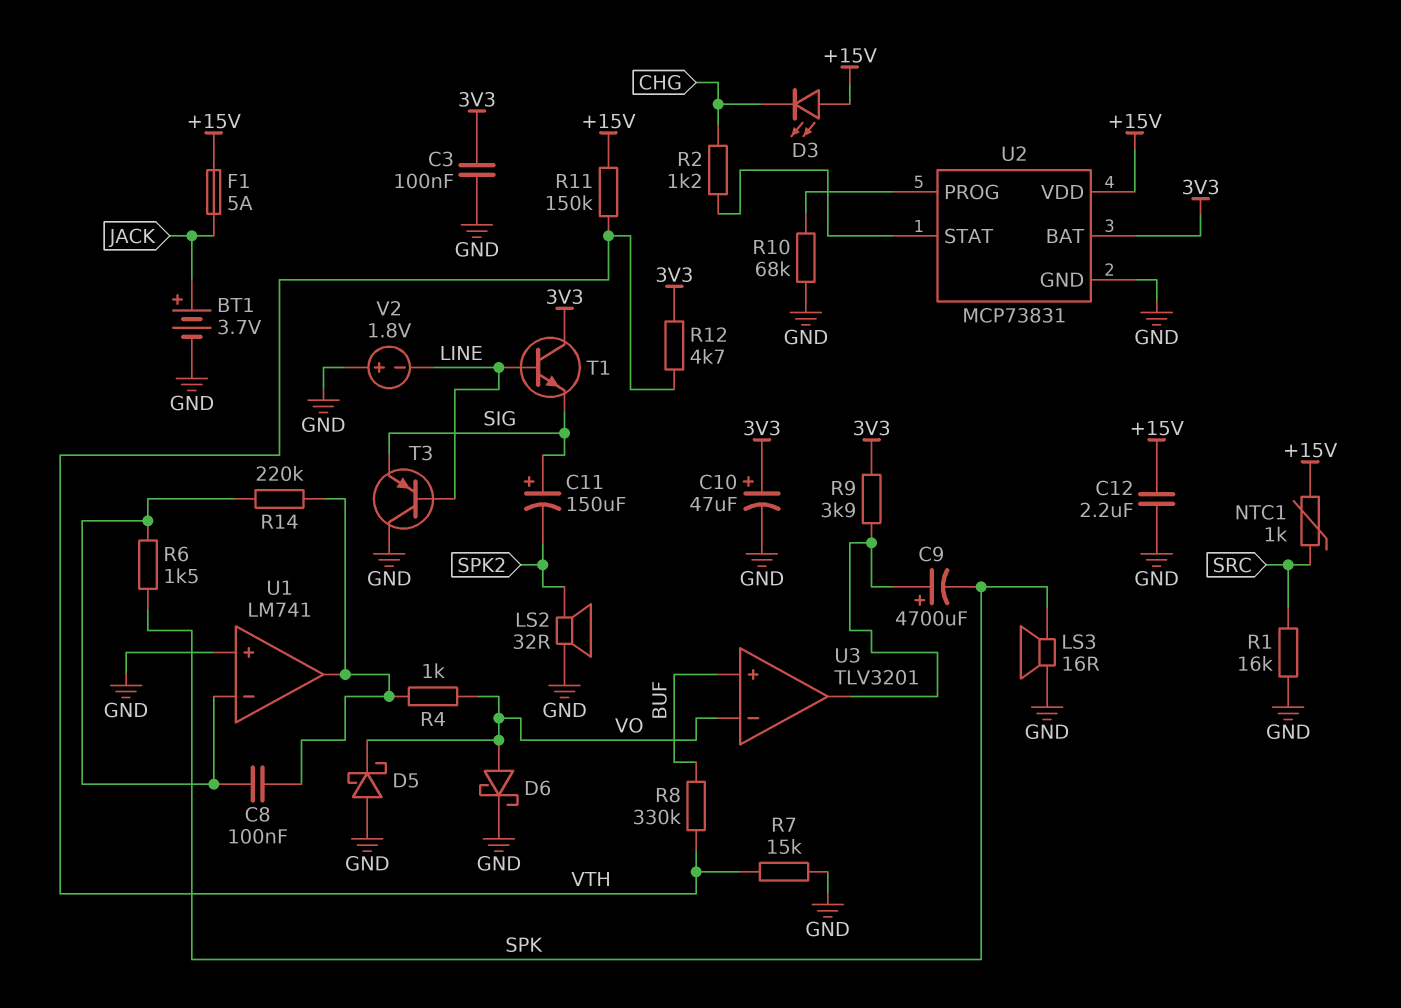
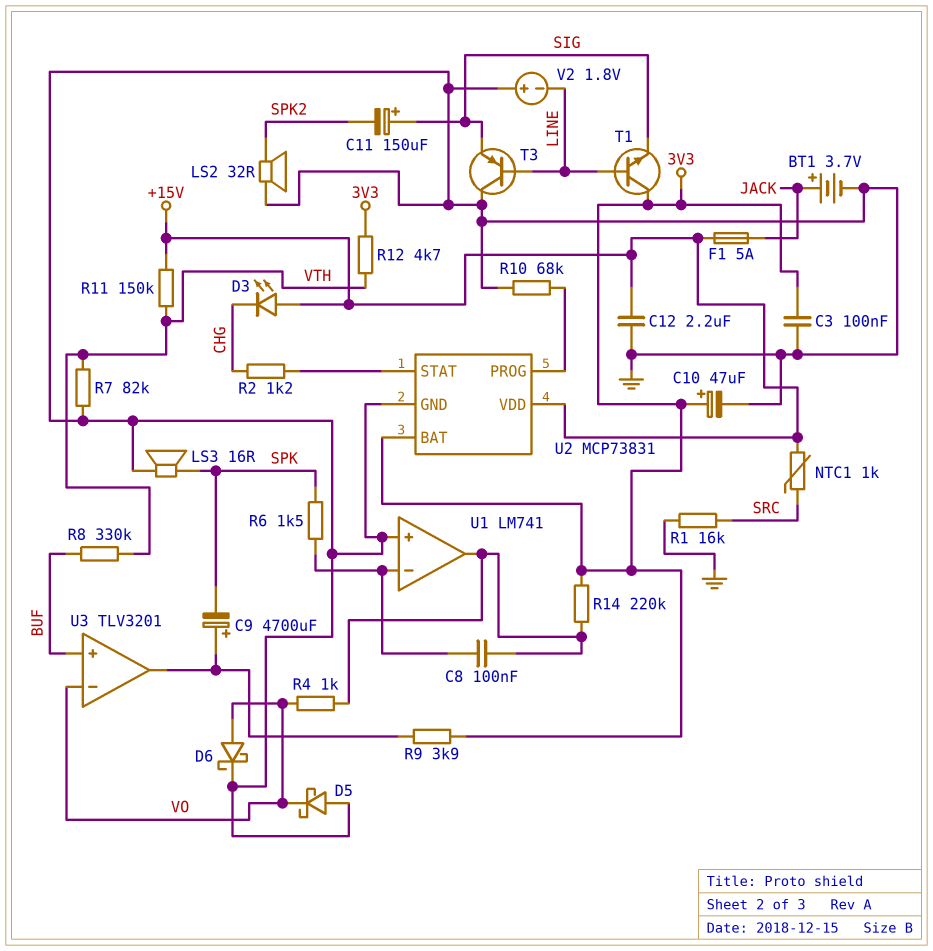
R7: 15k (GND, VTH) -> 82k (GND, VTH)
R14: 220k (U1/in-, U1/out) -> 220k (3V3, U1/out)

